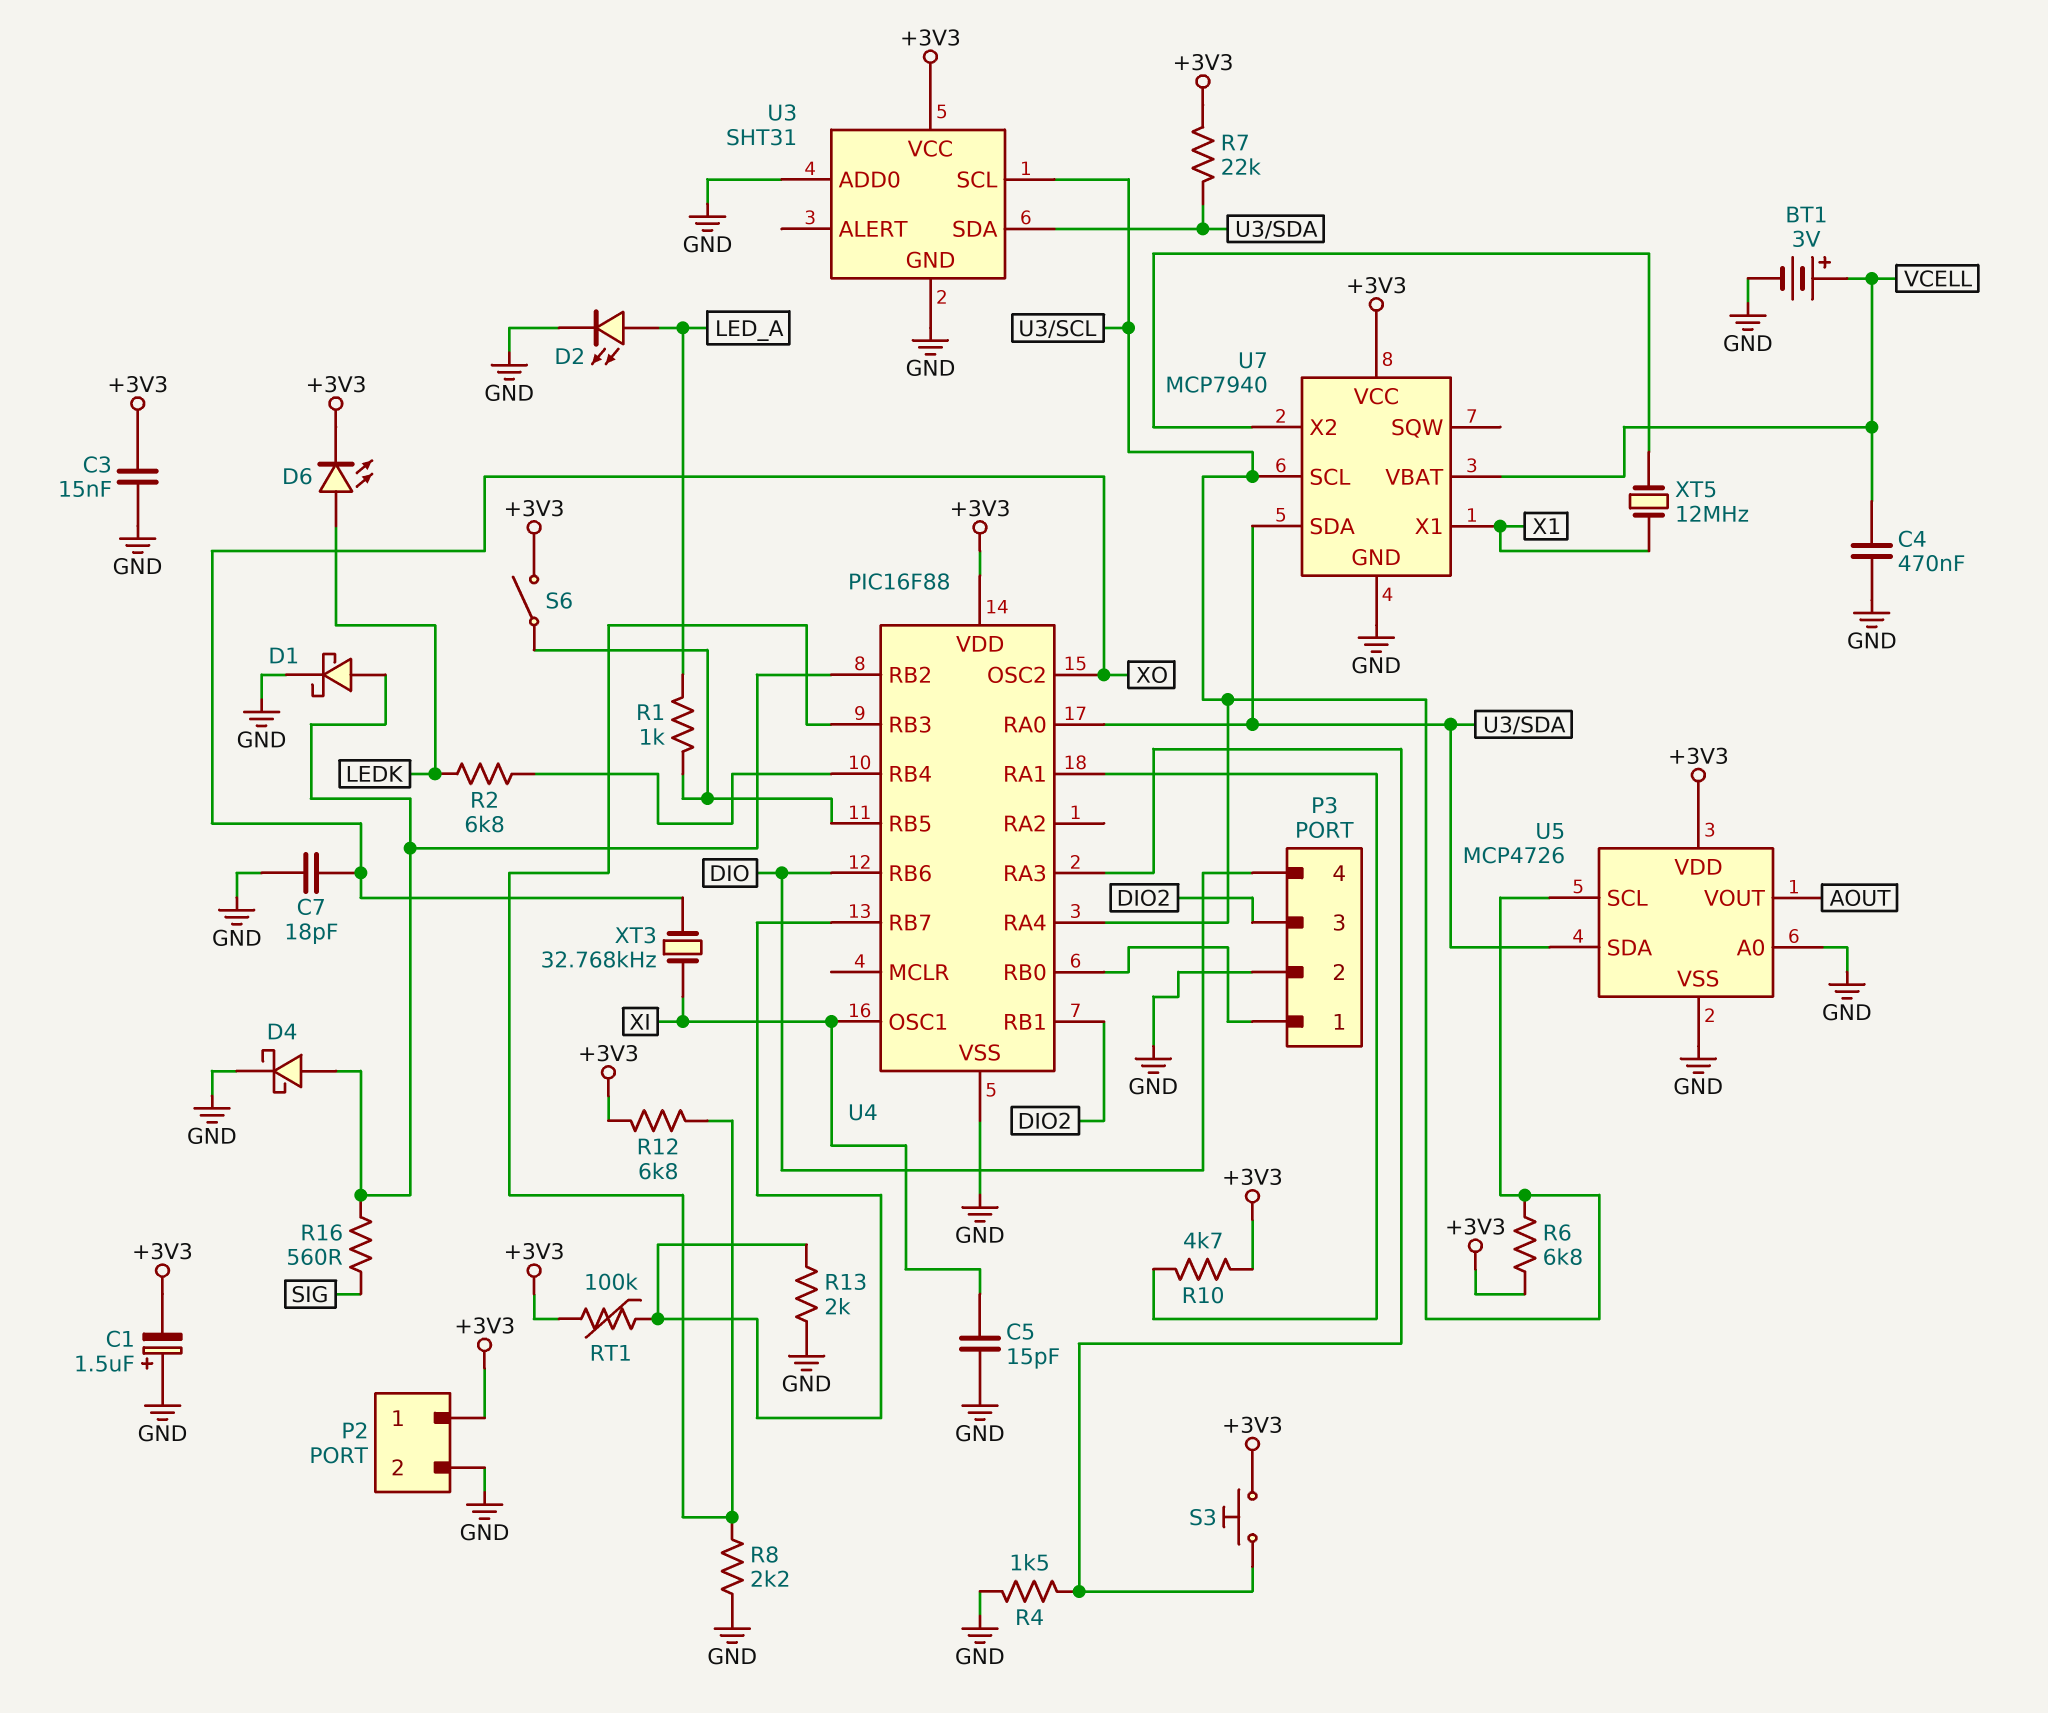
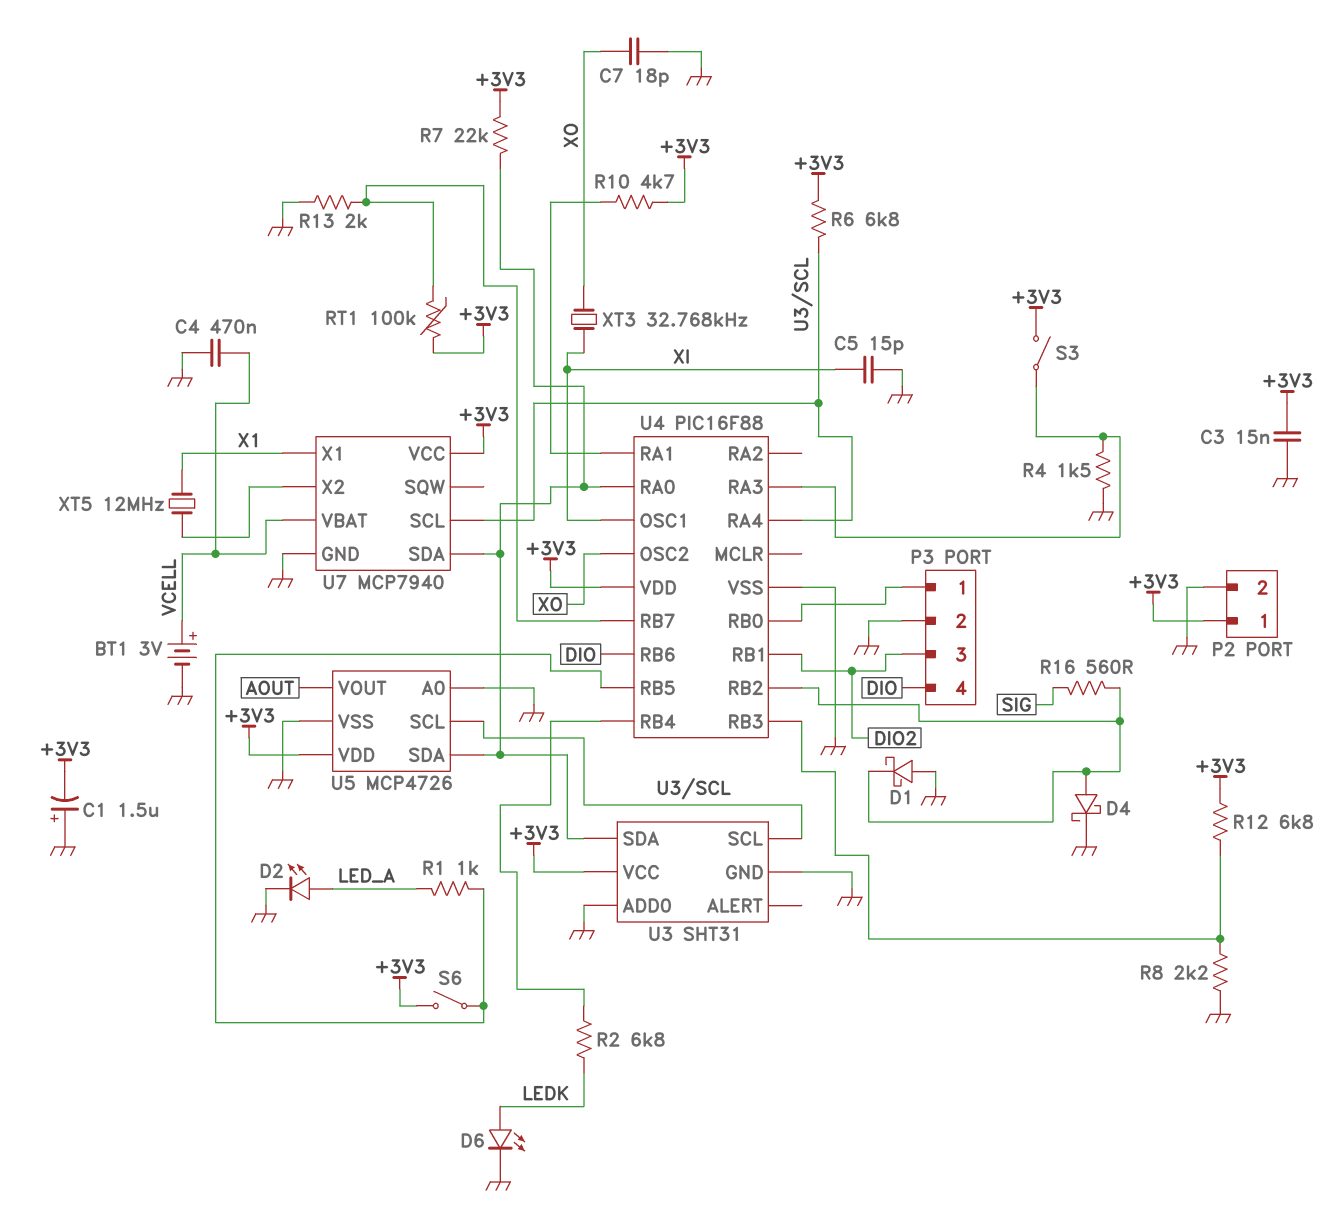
D1: schottky (A U4/RB2, K GND) -> schottky (A GND, K U4/RB2)
D6: LED (A LEDK, K +3V3) -> LED (A LEDK, K GND)
S3: button (+3V3, U4/RA3) -> switch (+3V3, U4/RA3)

